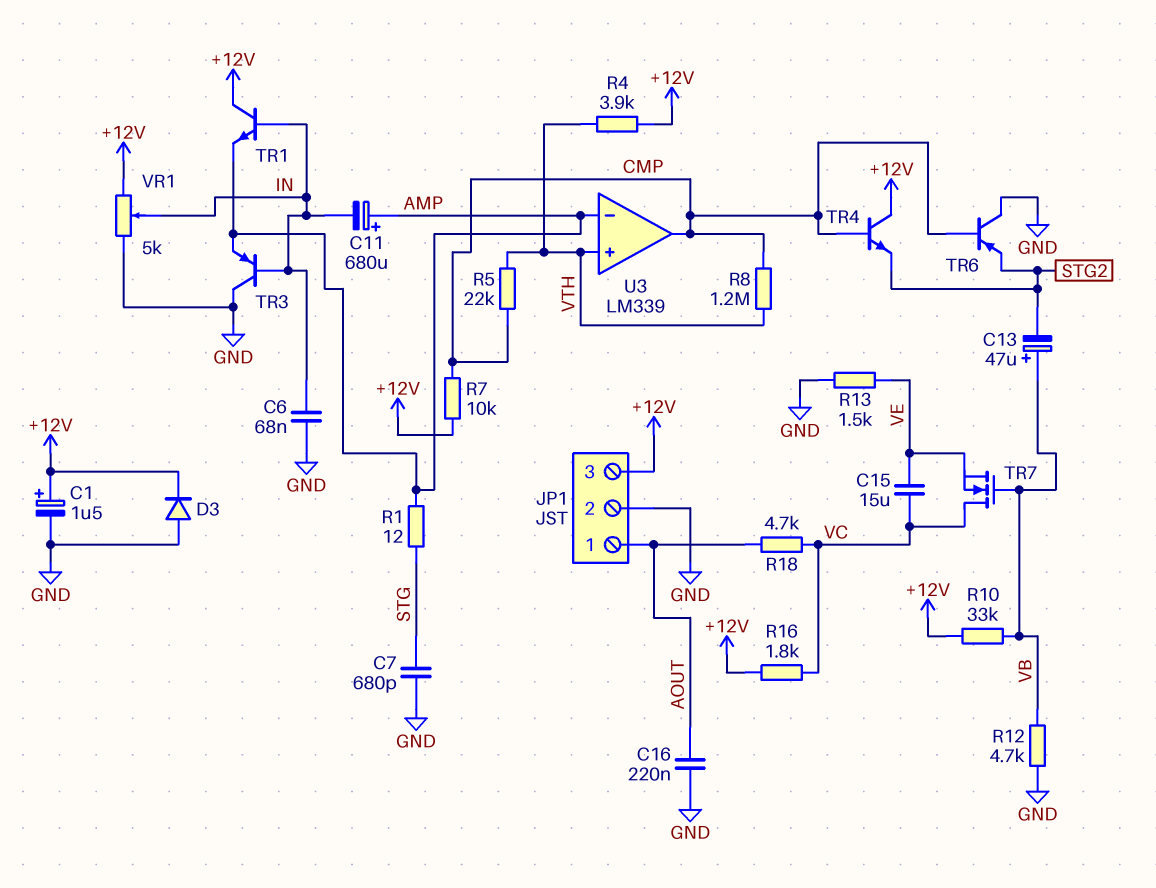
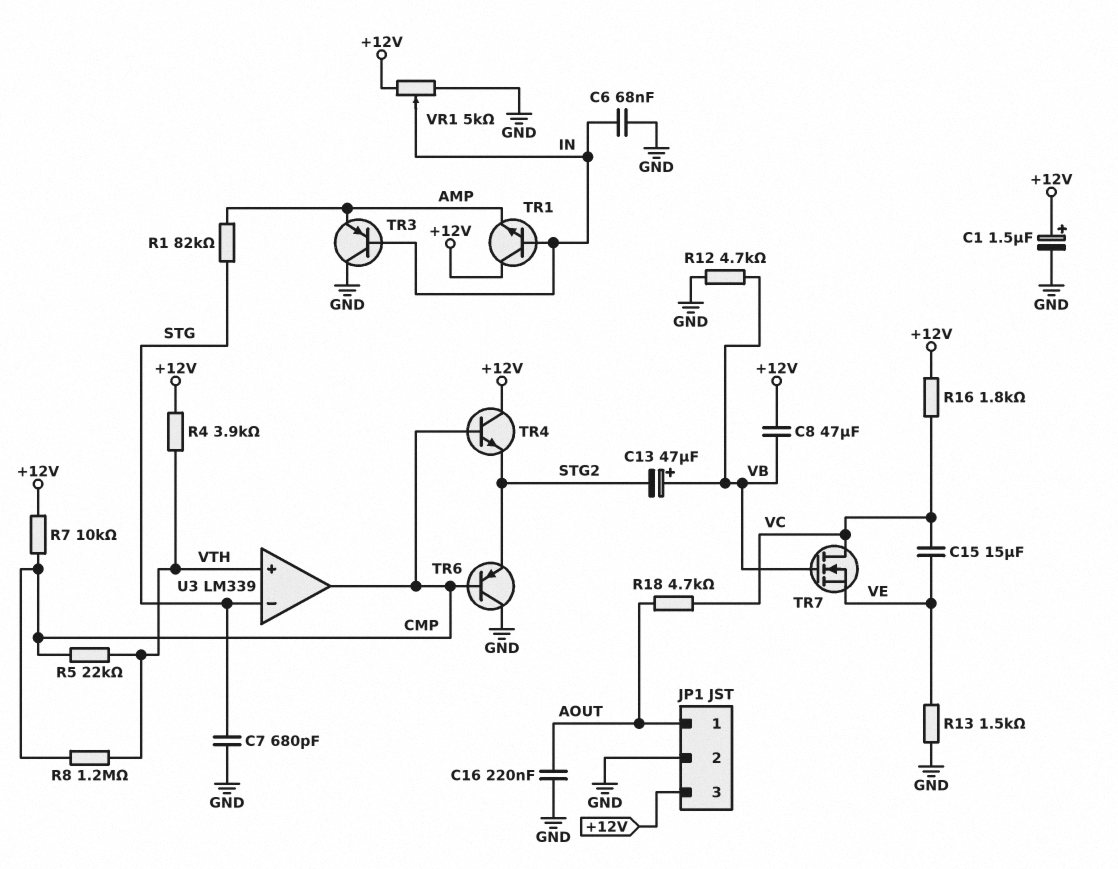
C8: none -> 47uF (+12V, VB)
C11: 680uF (plus AMP, minus IN) -> none
D3: diode (A GND, K +12V) -> none
R1: 12 (AMP, STG) -> 82k (AMP, STG)
R10: 33k (+12V, VB) -> none
U3 pin in-: AMP -> STG

